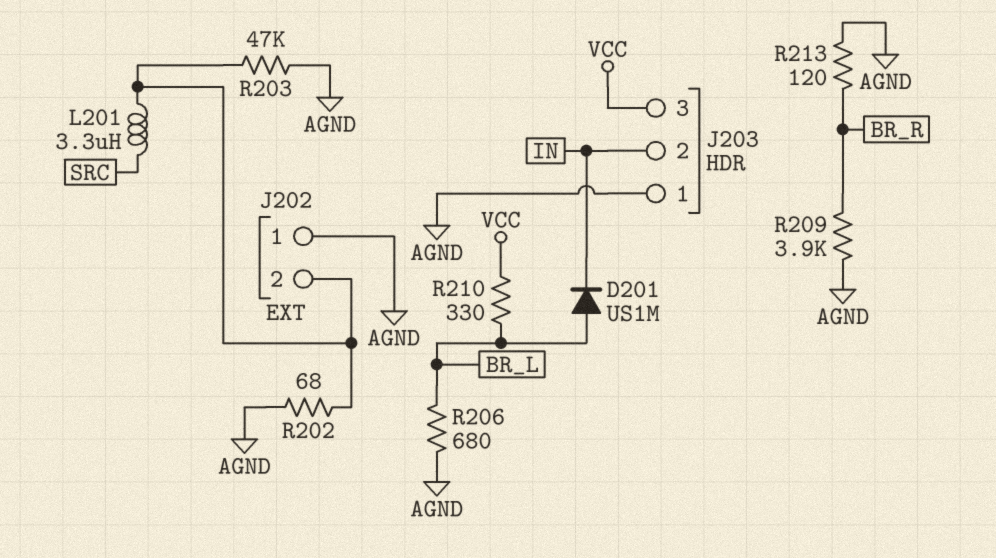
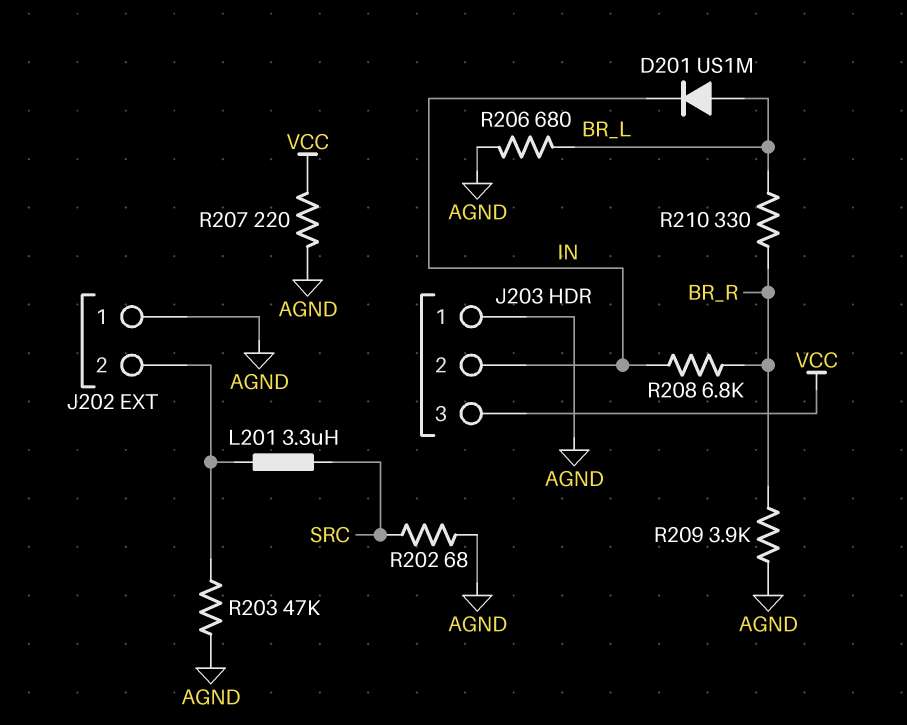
R202: 68 (AGND, J202/2) -> 68 (AGND, SRC)
R207: none -> 220 (AGND, VCC)
R208: none -> 6.8k (BR_R, IN)
R210: 330 (BR_L, VCC) -> 330 (BR_L, BR_R)
R213: 120 (AGND, BR_R) -> none

